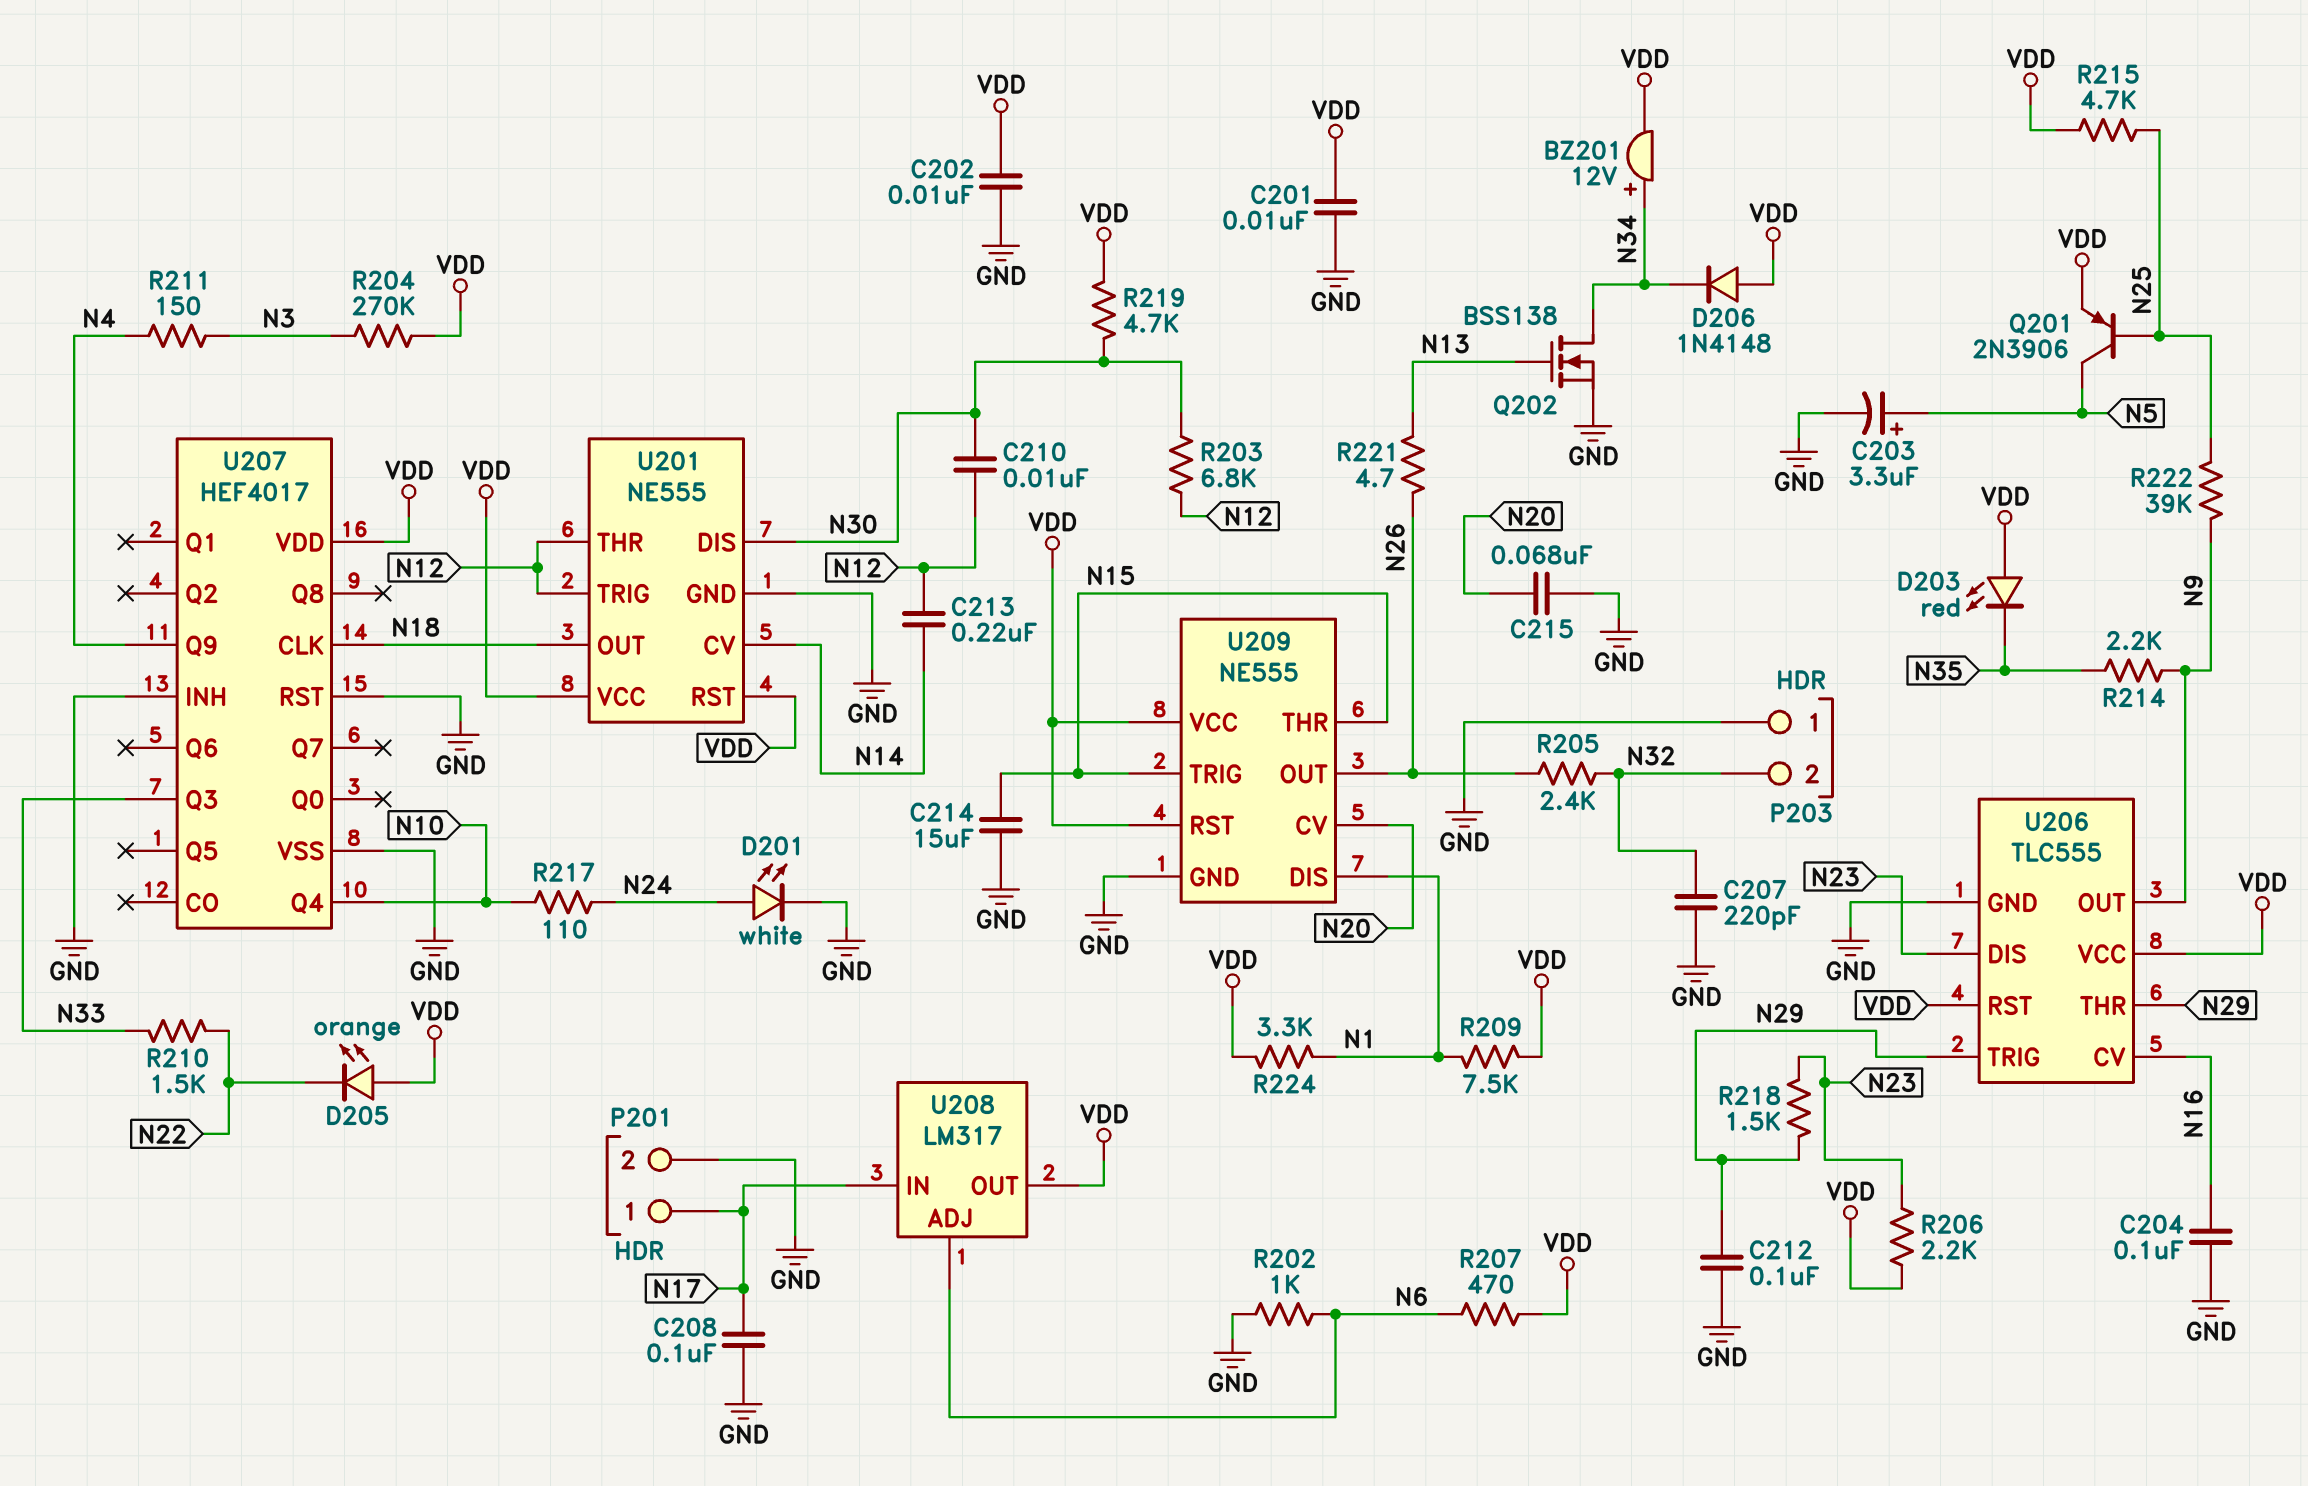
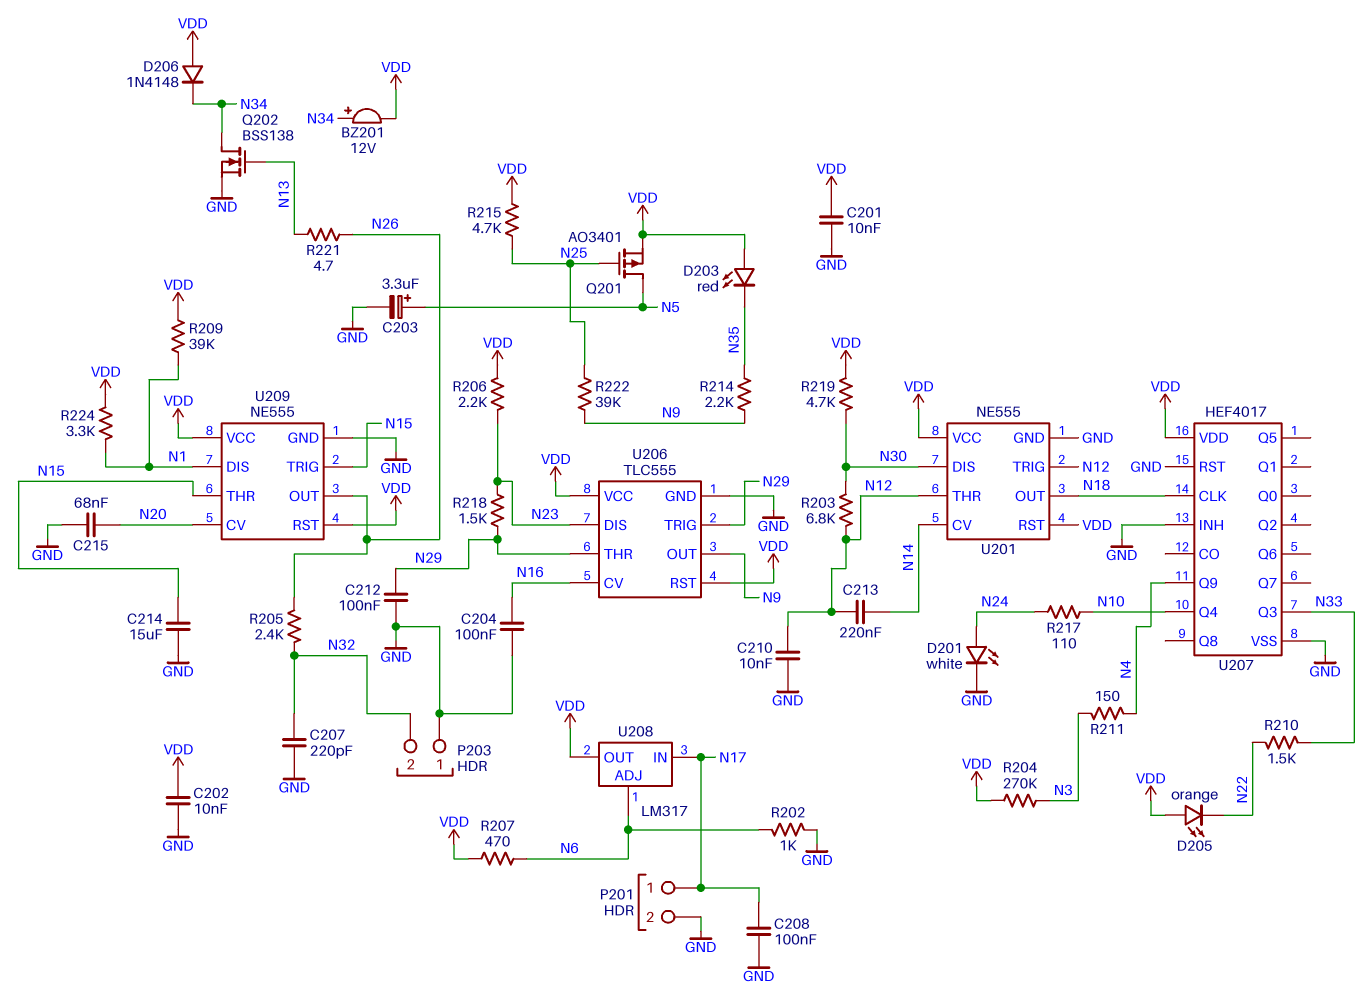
C210: 10nF (N12, N30) -> 10nF (GND, N12)
Q201: PNP 2N3906 (B N25, C N5, E VDD) -> PMOS AO3401 (G N25, D N5, S VDD)
R209: 7.5k (N1, VDD) -> 39k (N1, VDD)

